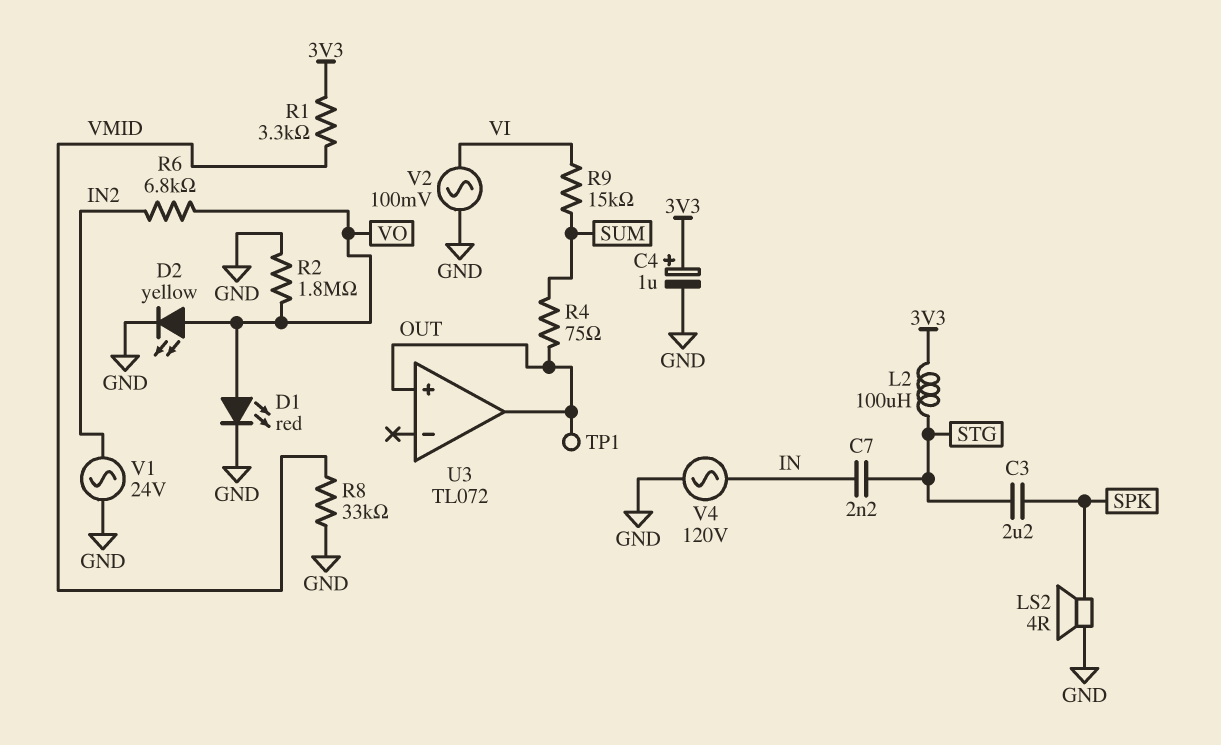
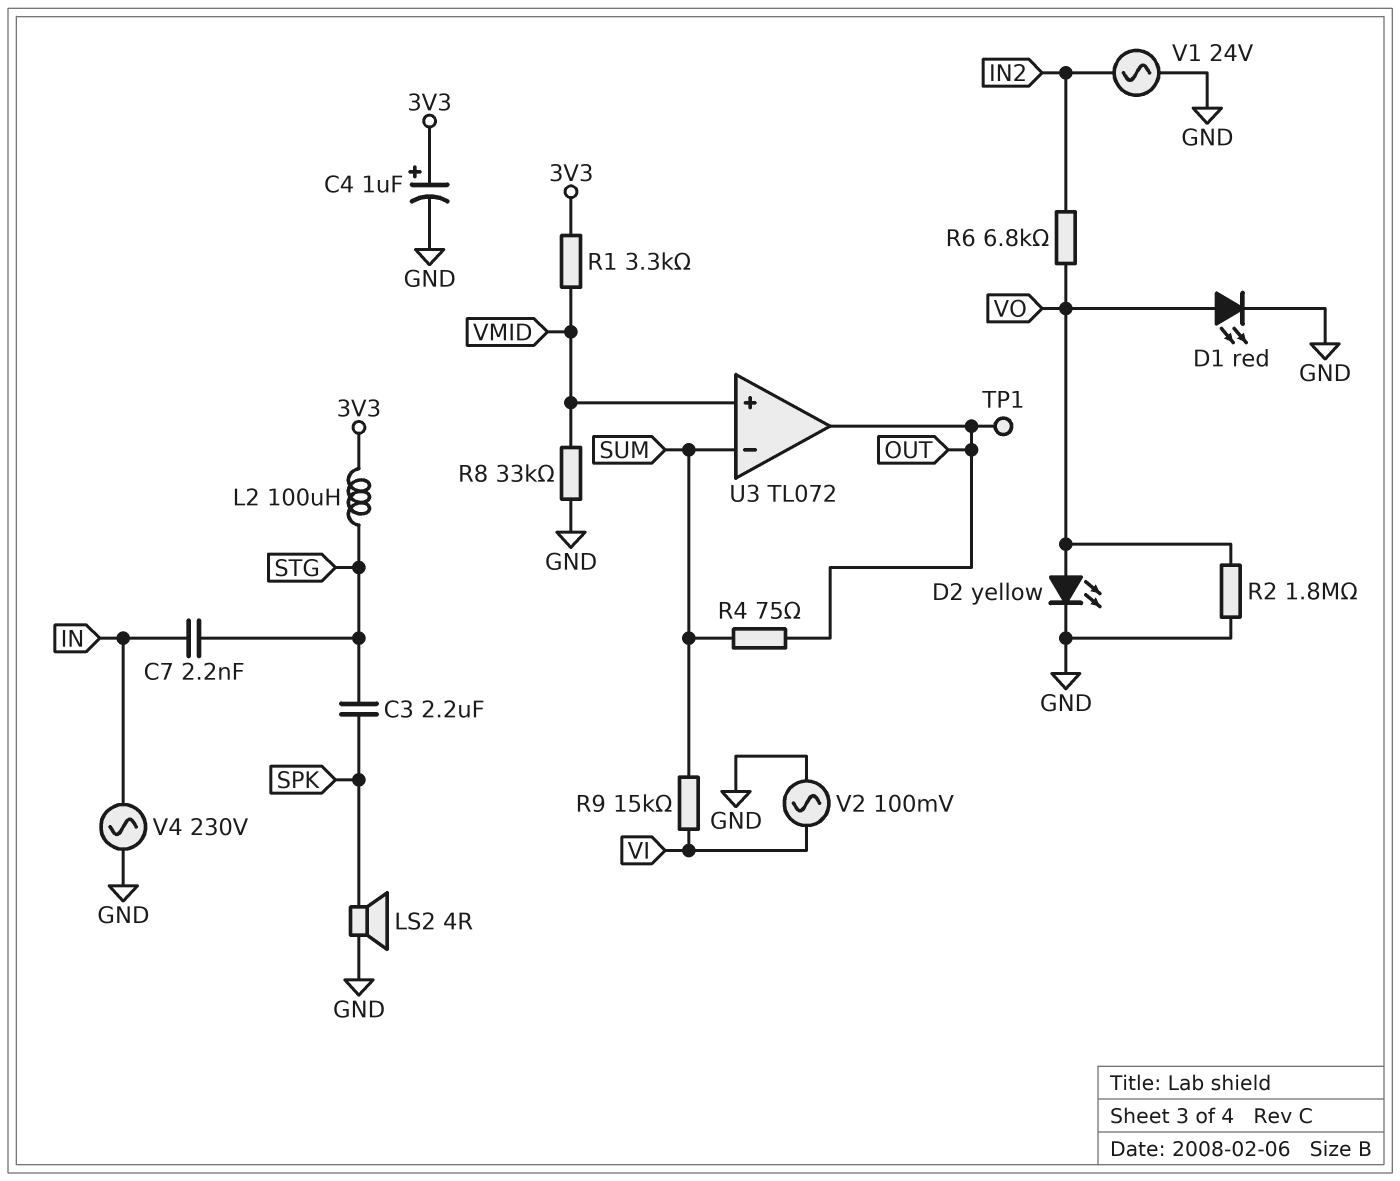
U3 pin in+: OUT -> VMID
U3 pin in-: none -> SUM
V4: AC 120V (GND, IN) -> AC 230V (GND, IN)

